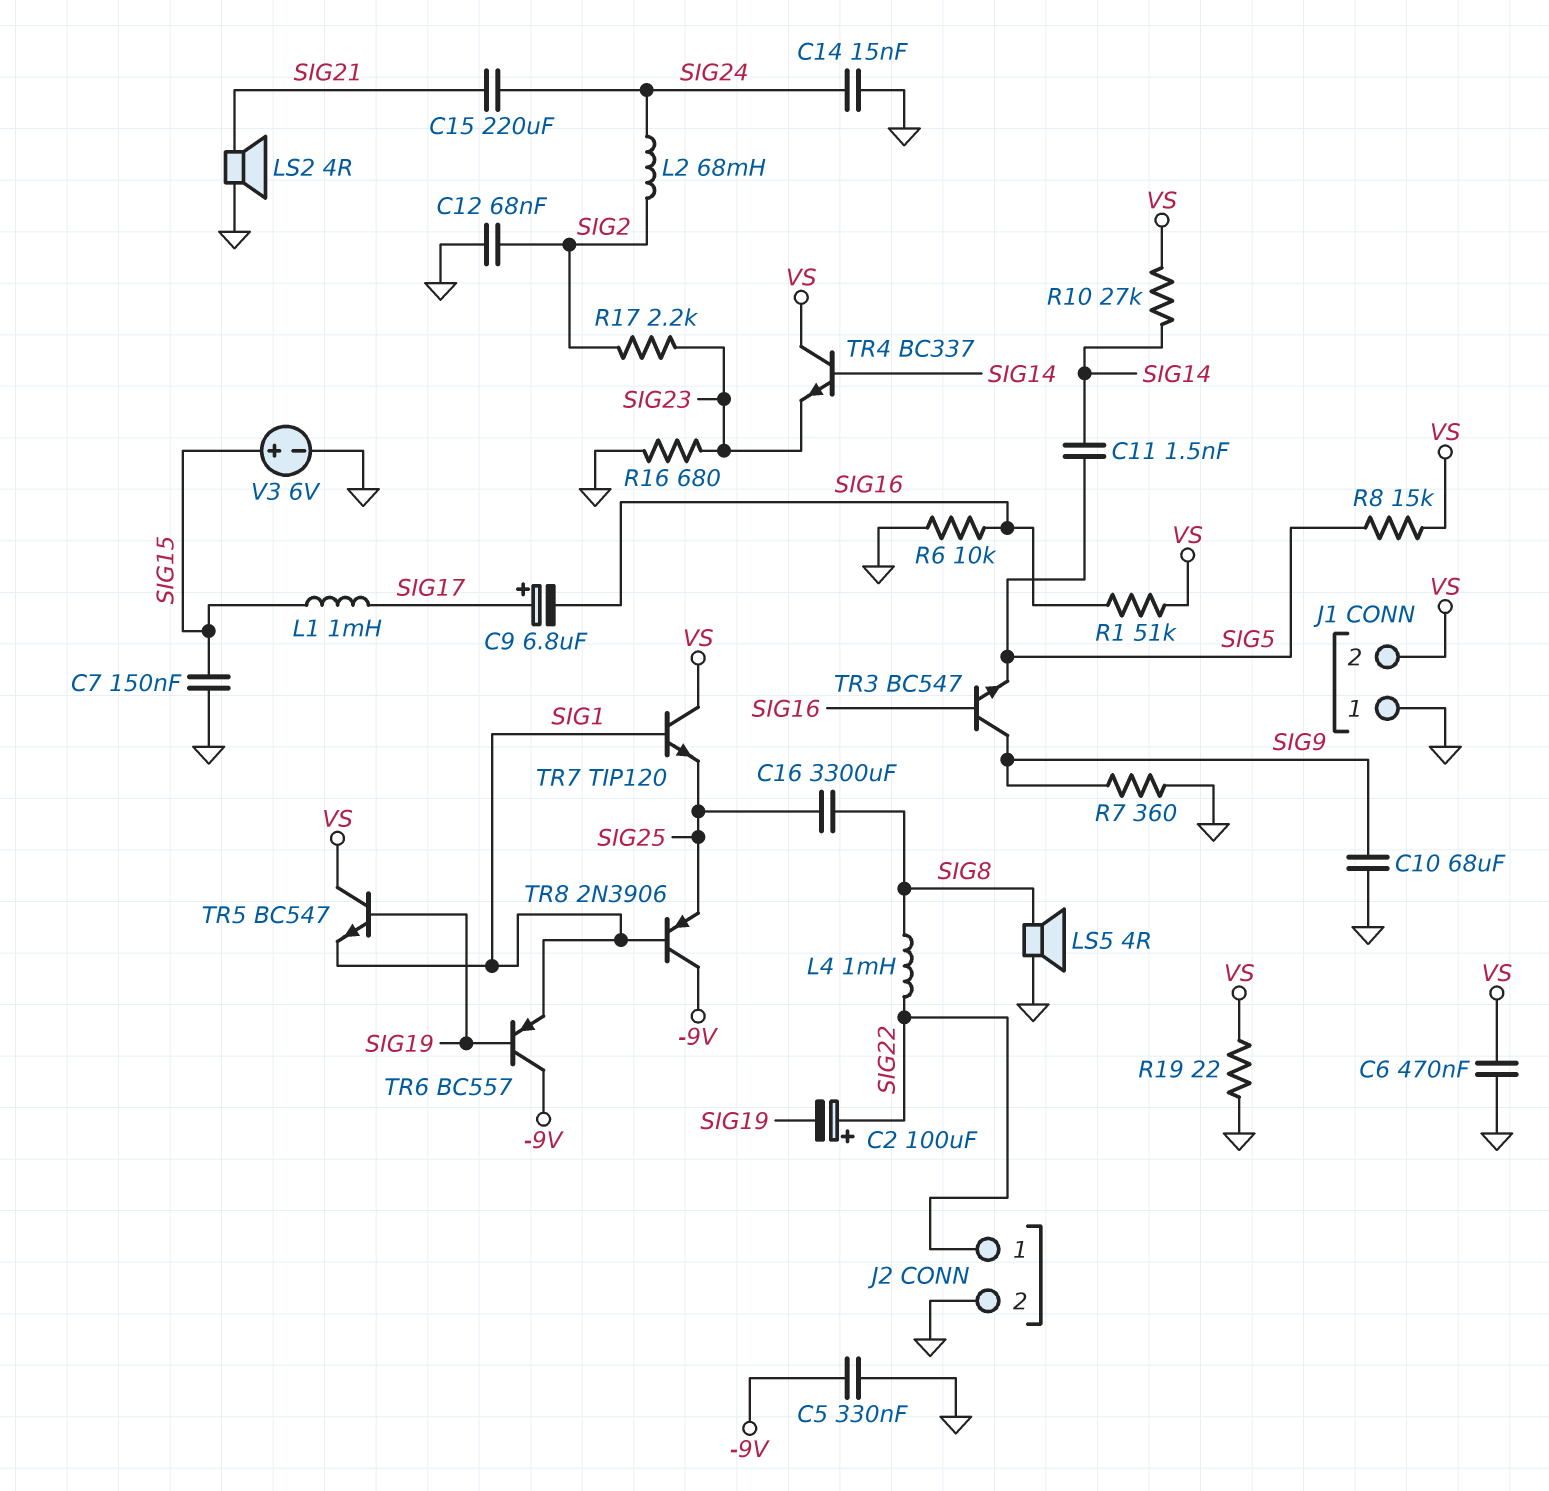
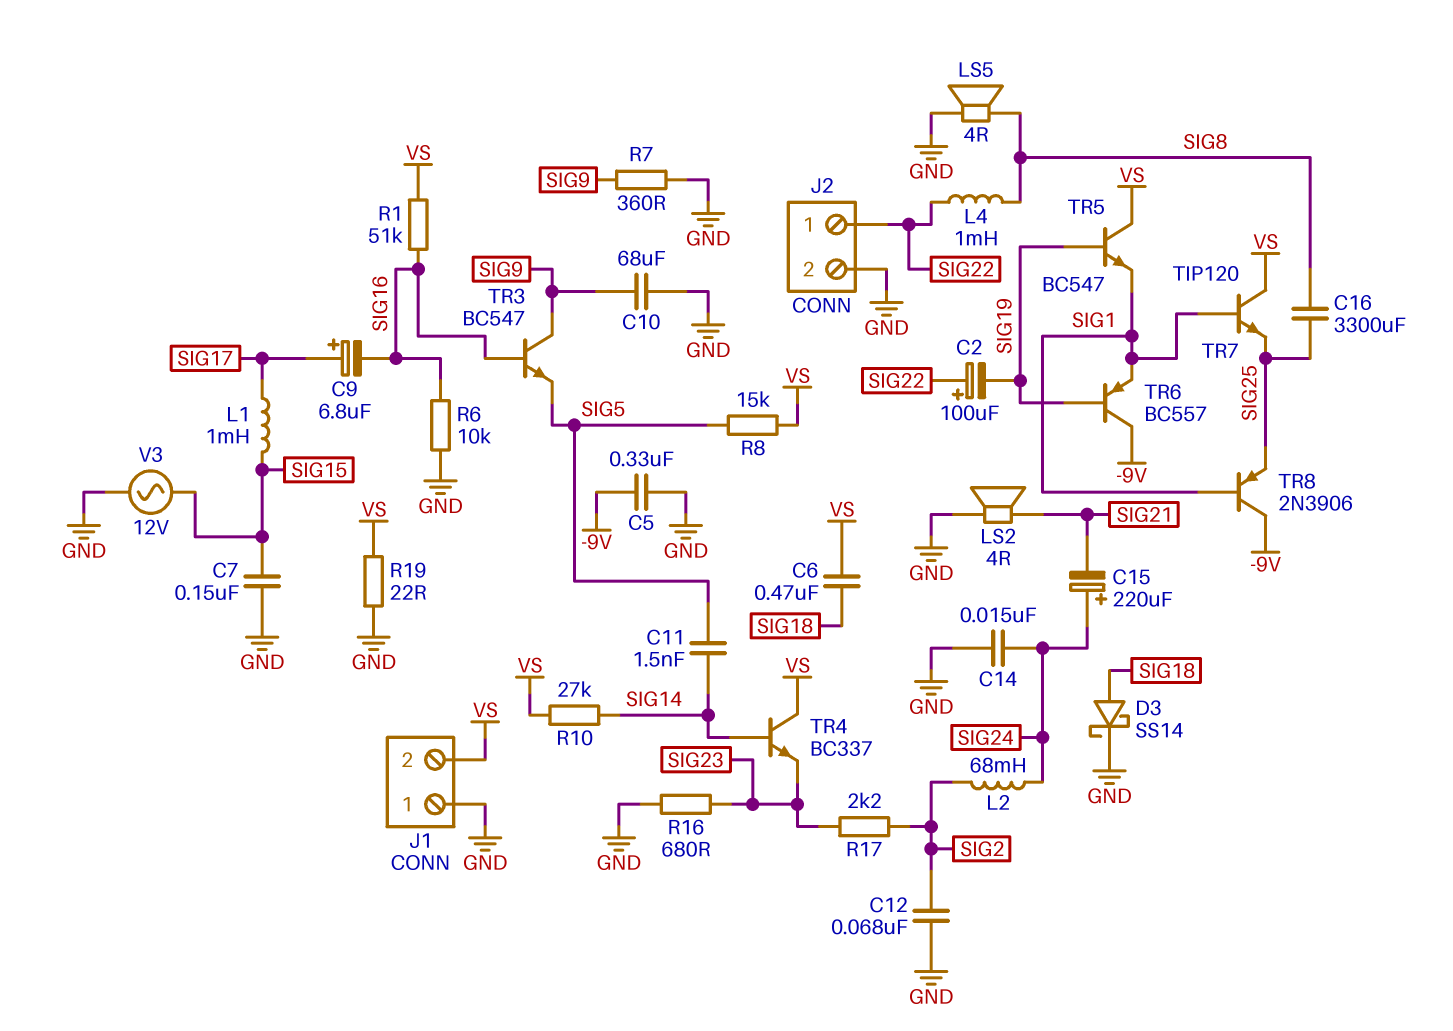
C6: 470nF (GND, VS) -> 470nF (SIG18, VS)
C15: 220uF (SIG21, SIG24) -> 220uF (plus SIG24, minus SIG21)
D3: none -> schottky SS14 (A SIG18, K GND)
V3: 6V (plus SIG15, minus GND) -> AC 12V (GND, SIG15)

